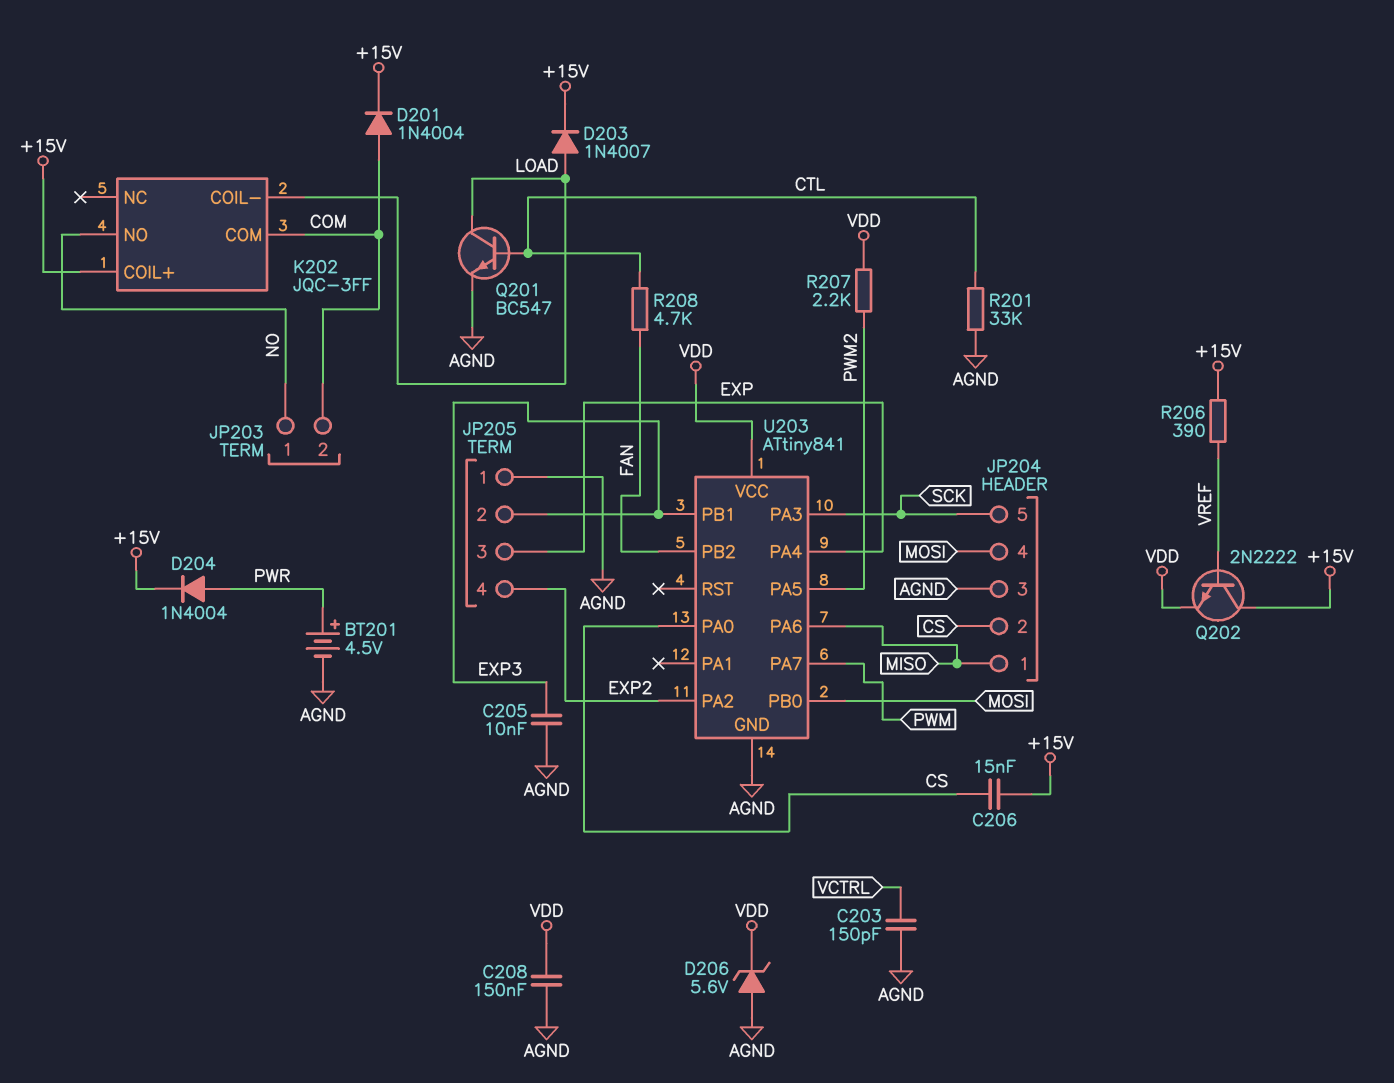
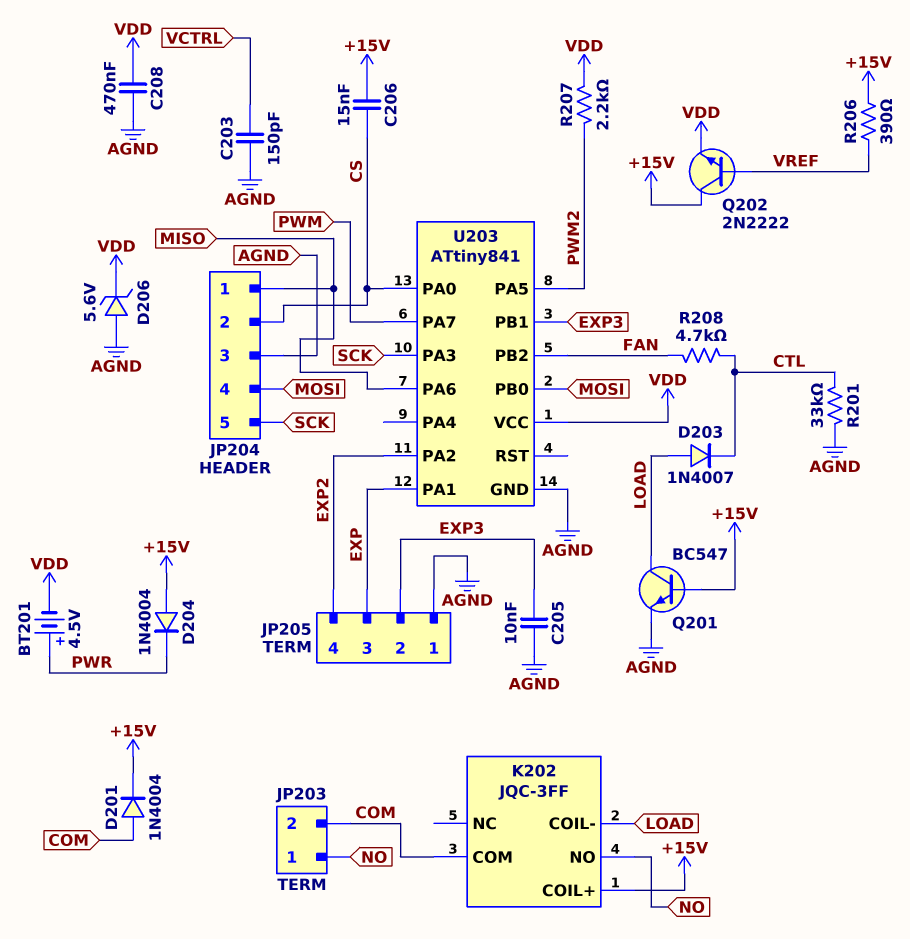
BT201: 4.5V (plus PWR, minus AGND) -> 4.5V (plus PWR, minus VDD)
C208: 150nF (AGND, VDD) -> 470nF (AGND, VDD)
D203: diode 1N4007 (A LOAD, K +15V) -> diode 1N4007 (A LOAD, K CTL)
D204: diode 1N4004 (A PWR, K +15V) -> diode 1N4004 (A +15V, K PWR)
Q201: NPN BC547 (B CTL, C LOAD, E AGND) -> NPN BC547 (B +15V, C LOAD, E AGND)
U203 pin PA1: none -> EXP
U203 pin PA4: EXP -> none

